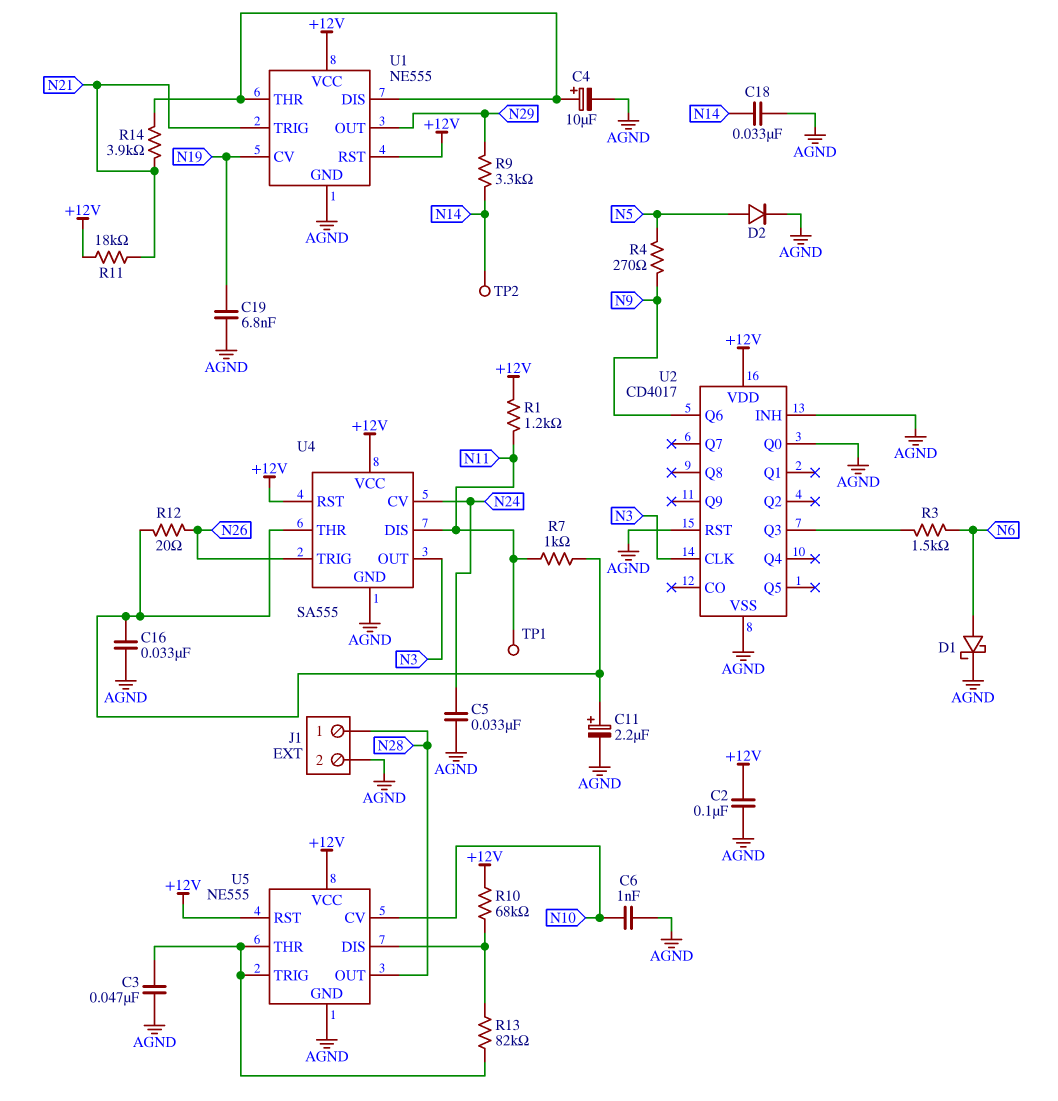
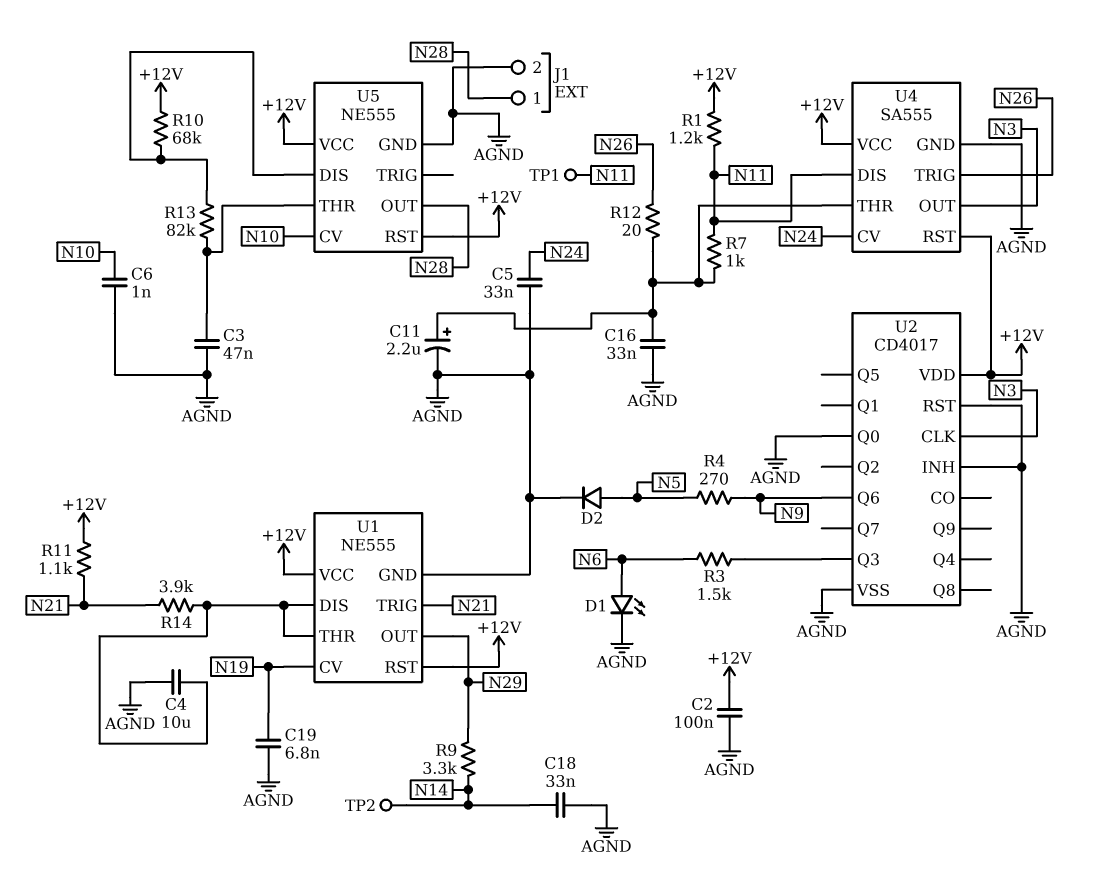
C4: 10uF (plus U1/DIS, minus AGND) -> 10uF (AGND, U1/DIS)
D1: schottky (A N6, K AGND) -> LED (A N6, K AGND)
R11: 18k (+12V, N21) -> 1.1k (+12V, N21)
U5 pin TRIG: U5/THR -> none

